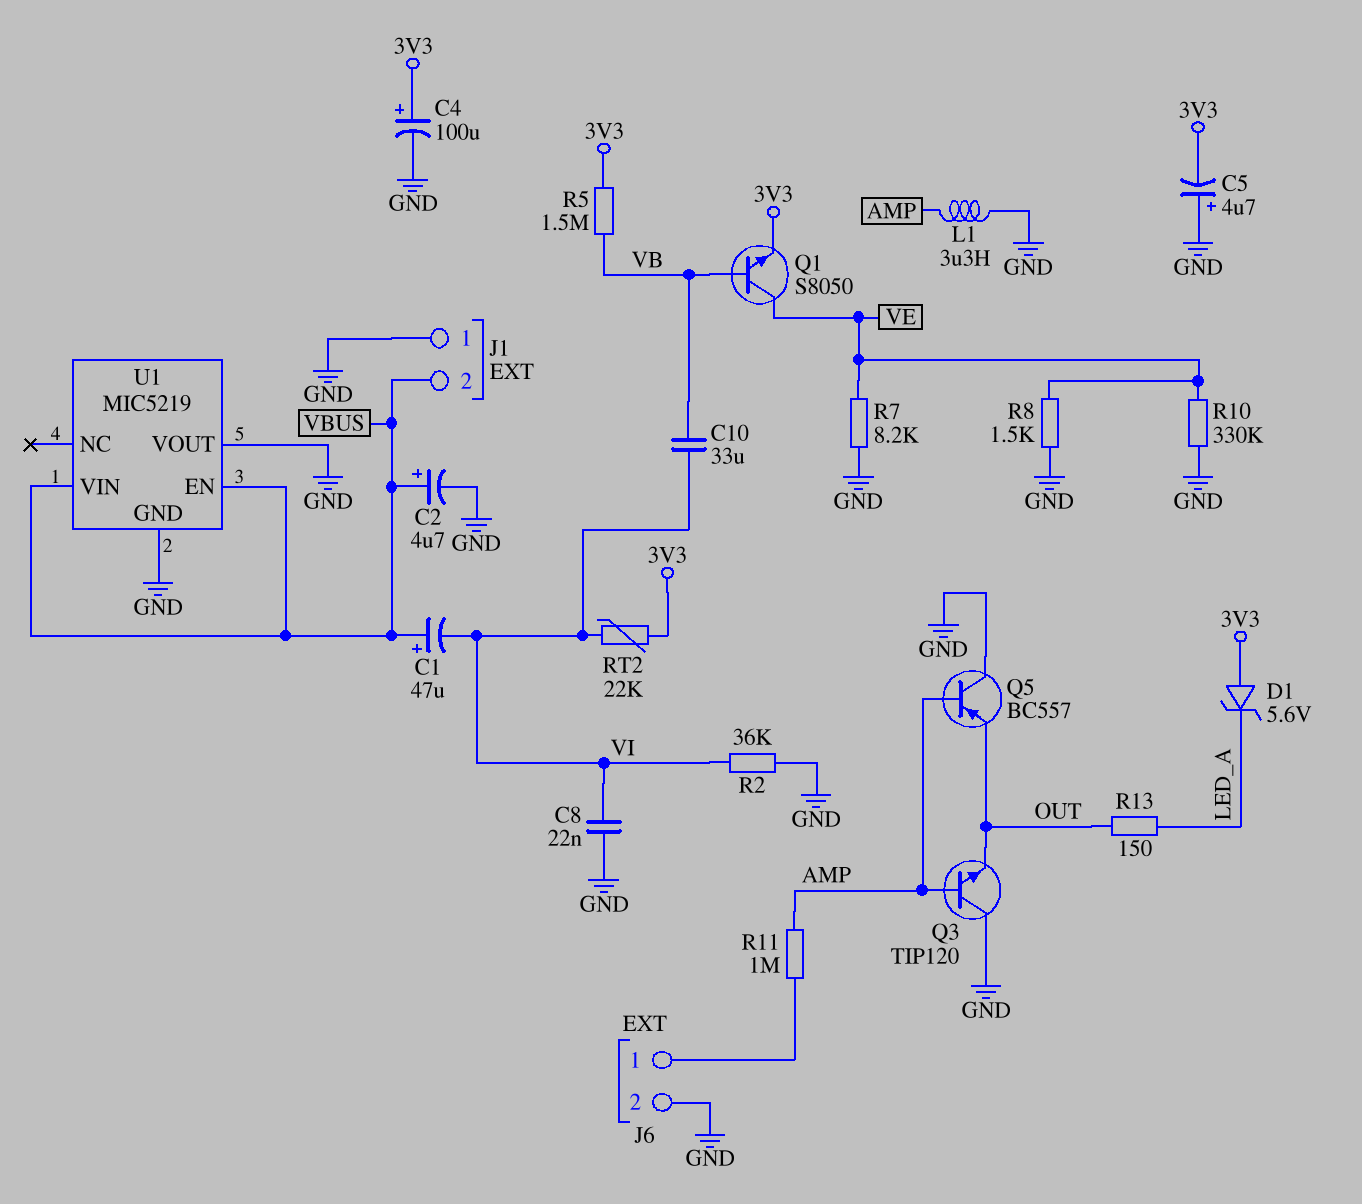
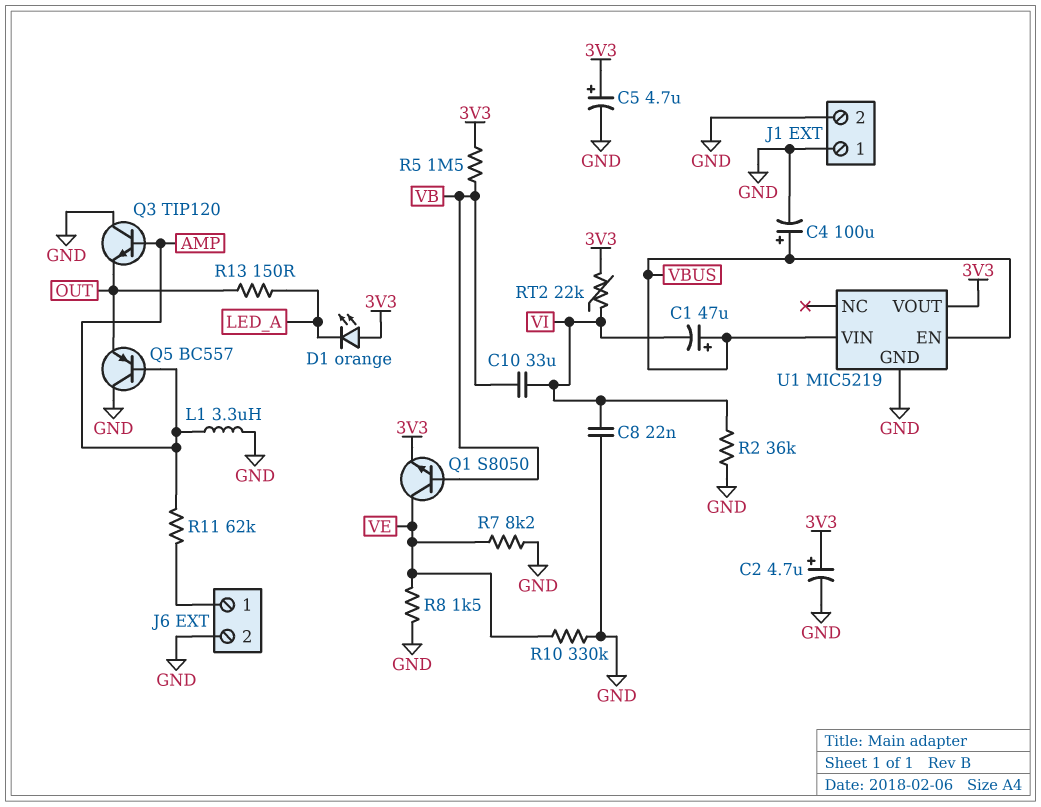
C2: 4.7uF (plus VBUS, minus GND) -> 4.7uF (plus 3V3, minus GND)
C4: 100uF (plus 3V3, minus GND) -> 100uF (plus VBUS, minus GND)
C5: 4.7uF (plus GND, minus 3V3) -> 4.7uF (plus 3V3, minus GND)
D1: zener 5.6V (A 3V3, K LED_A) -> LED orange (A 3V3, K LED_A)
J1 pin 2: VBUS -> GND
R11: 1M (AMP, J6/1) -> 62k (AMP, J6/1)
U1 pin VOUT: GND -> 3V3

